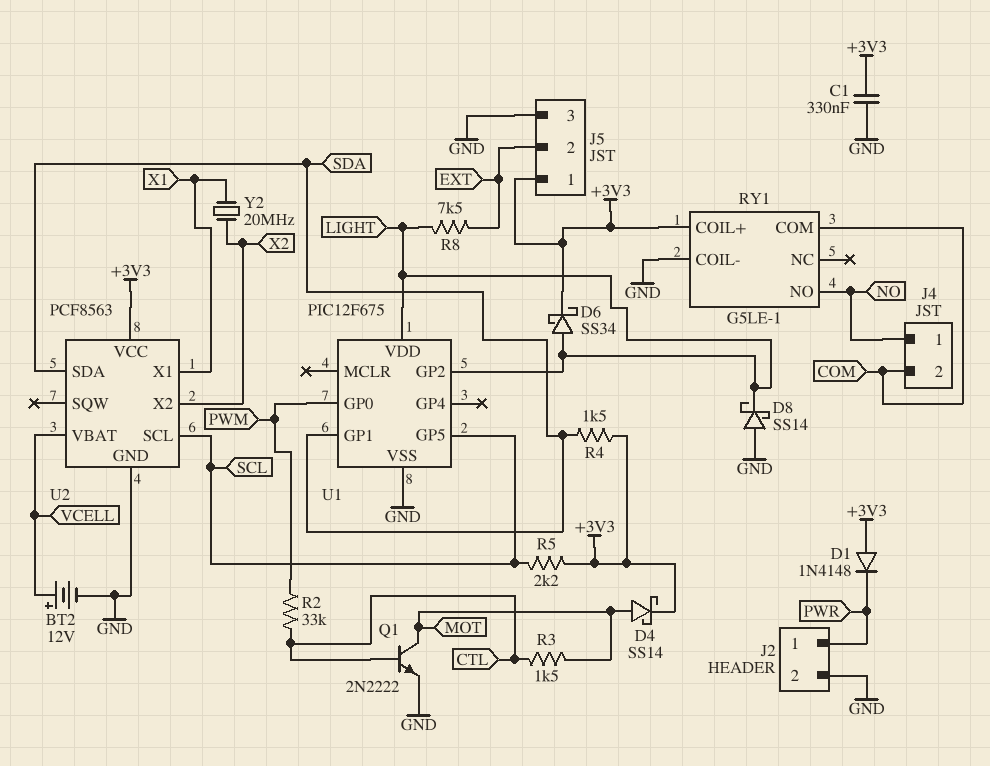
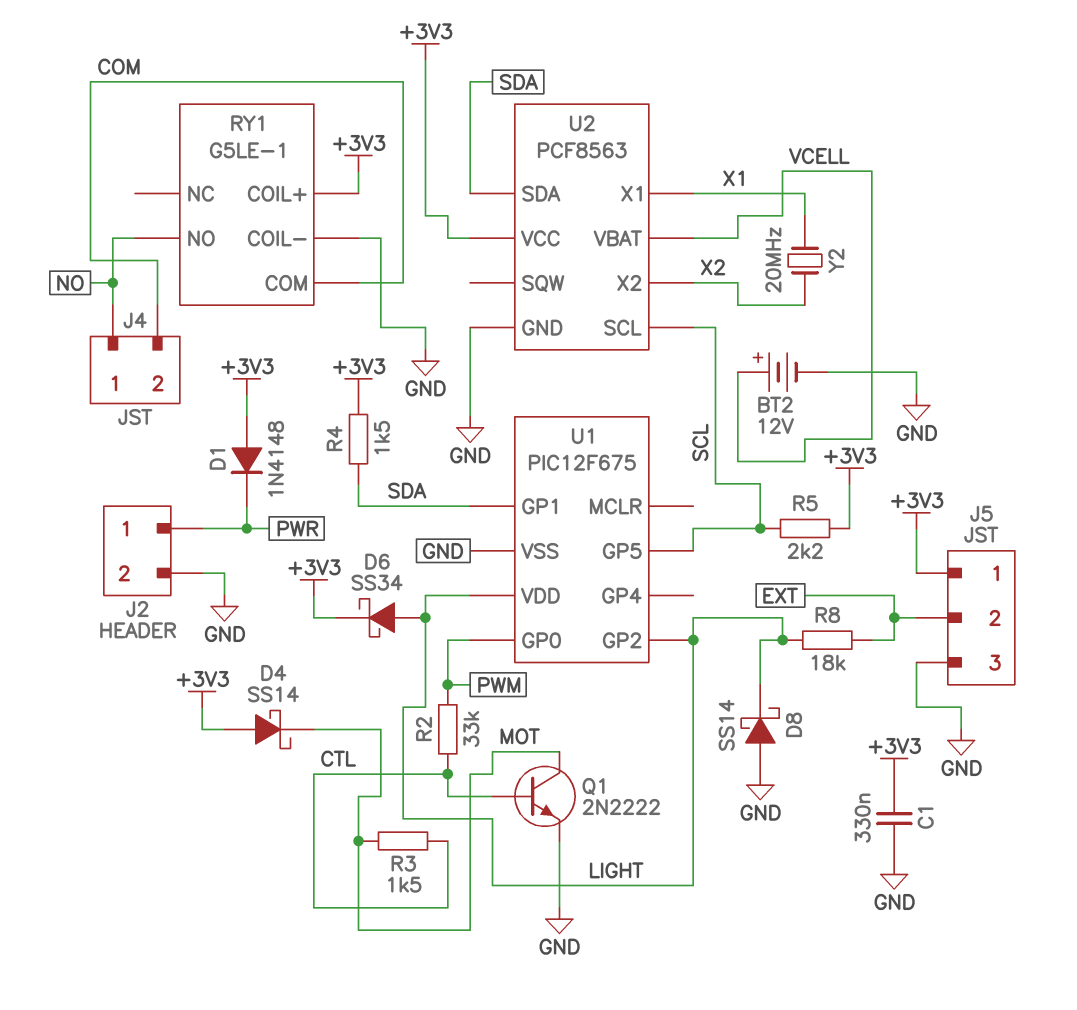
D4: schottky SS14 (A MOT, K +3V3) -> schottky SS14 (A +3V3, K MOT)
R8: 7.5k (EXT, LIGHT) -> 18k (EXT, LIGHT)

